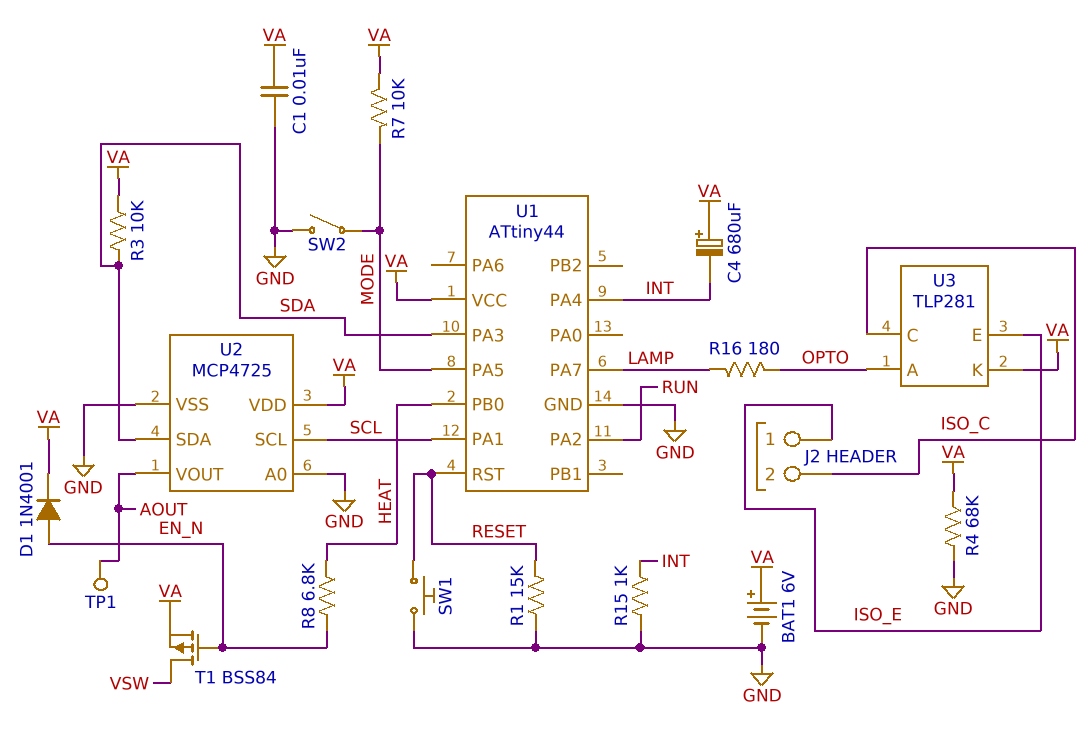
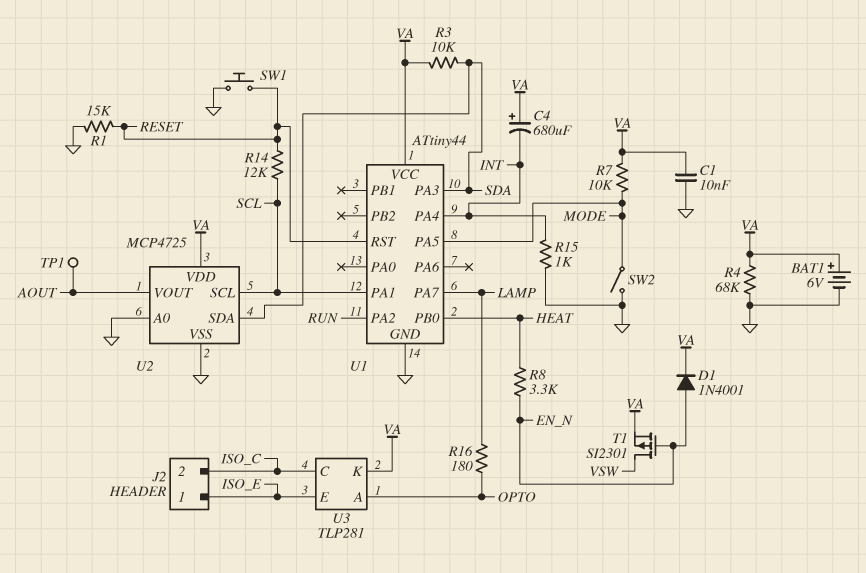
R8: 6.8k (EN_N, HEAT) -> 3.3k (EN_N, HEAT)
R14: none -> 12k (RESET, SCL)
T1: PMOS BSS84 (G EN_N, D VSW, S VA) -> PMOS SI2301 (G EN_N, D VSW, S VA)

